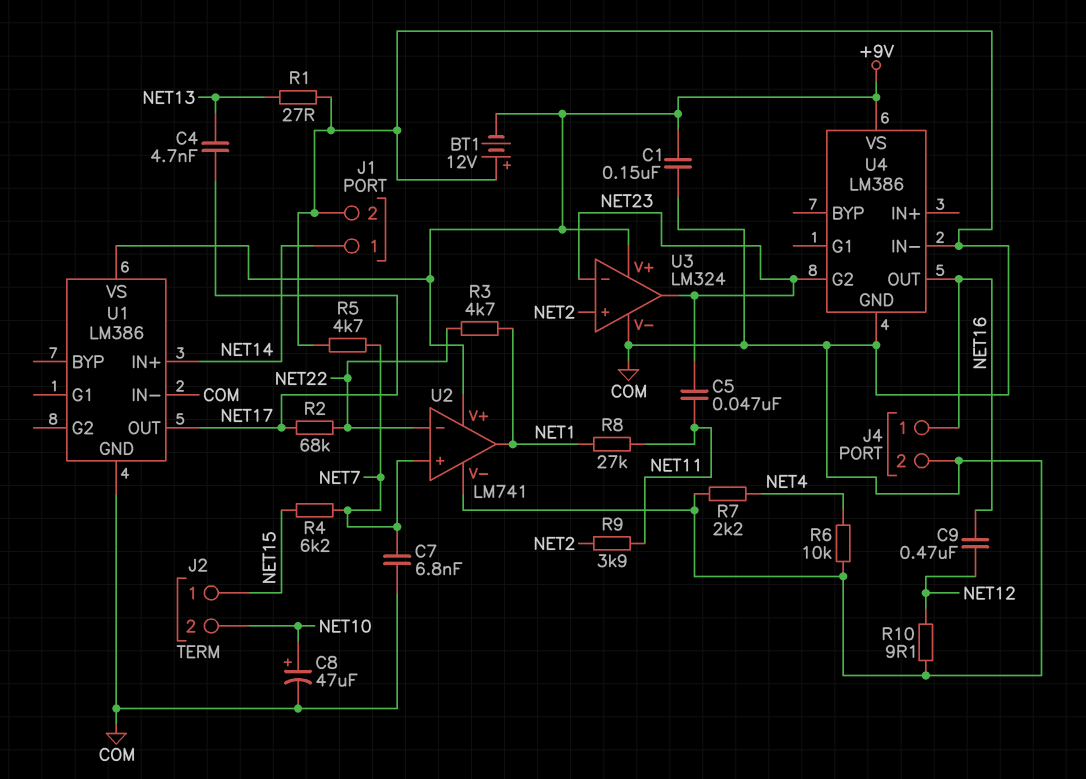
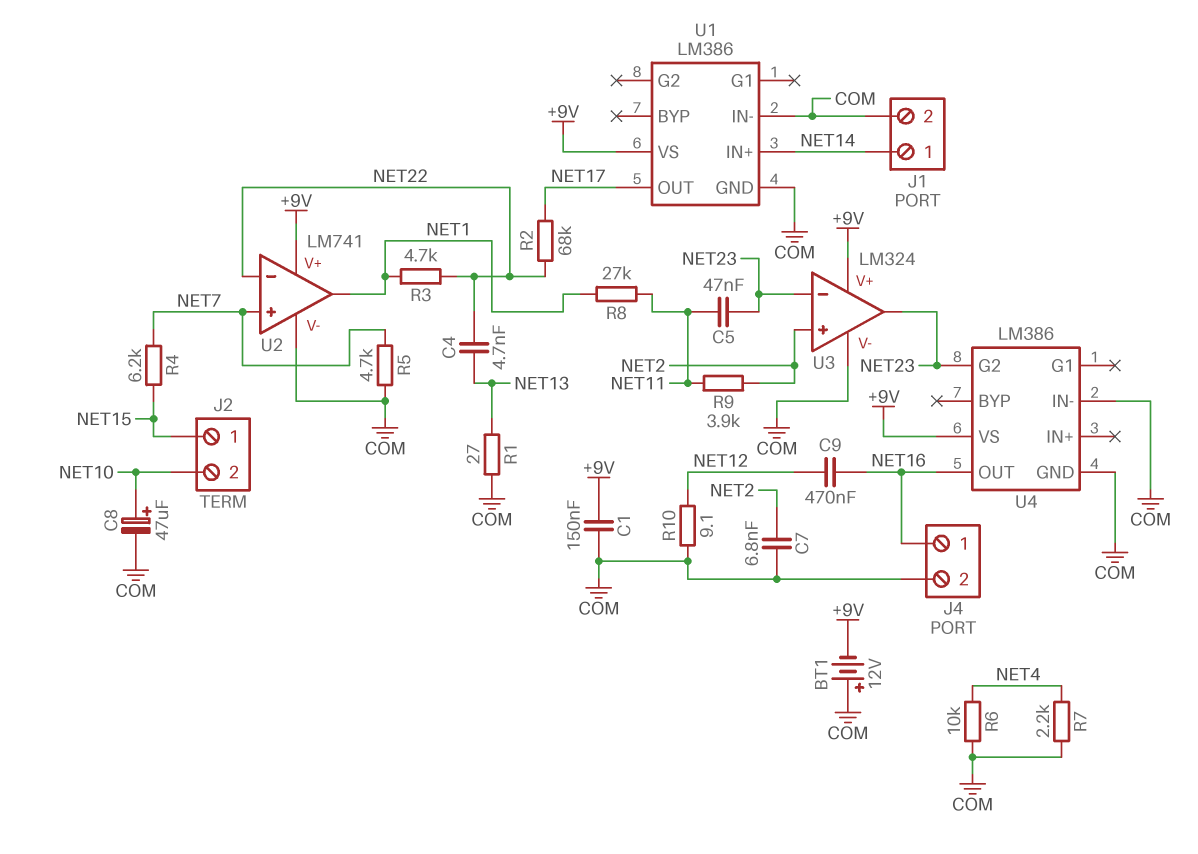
C4: 4.7nF (NET13, NET17) -> 4.7nF (NET13, NET22)
C7: 6.8nF (COM, NET7) -> 6.8nF (COM, NET2)

